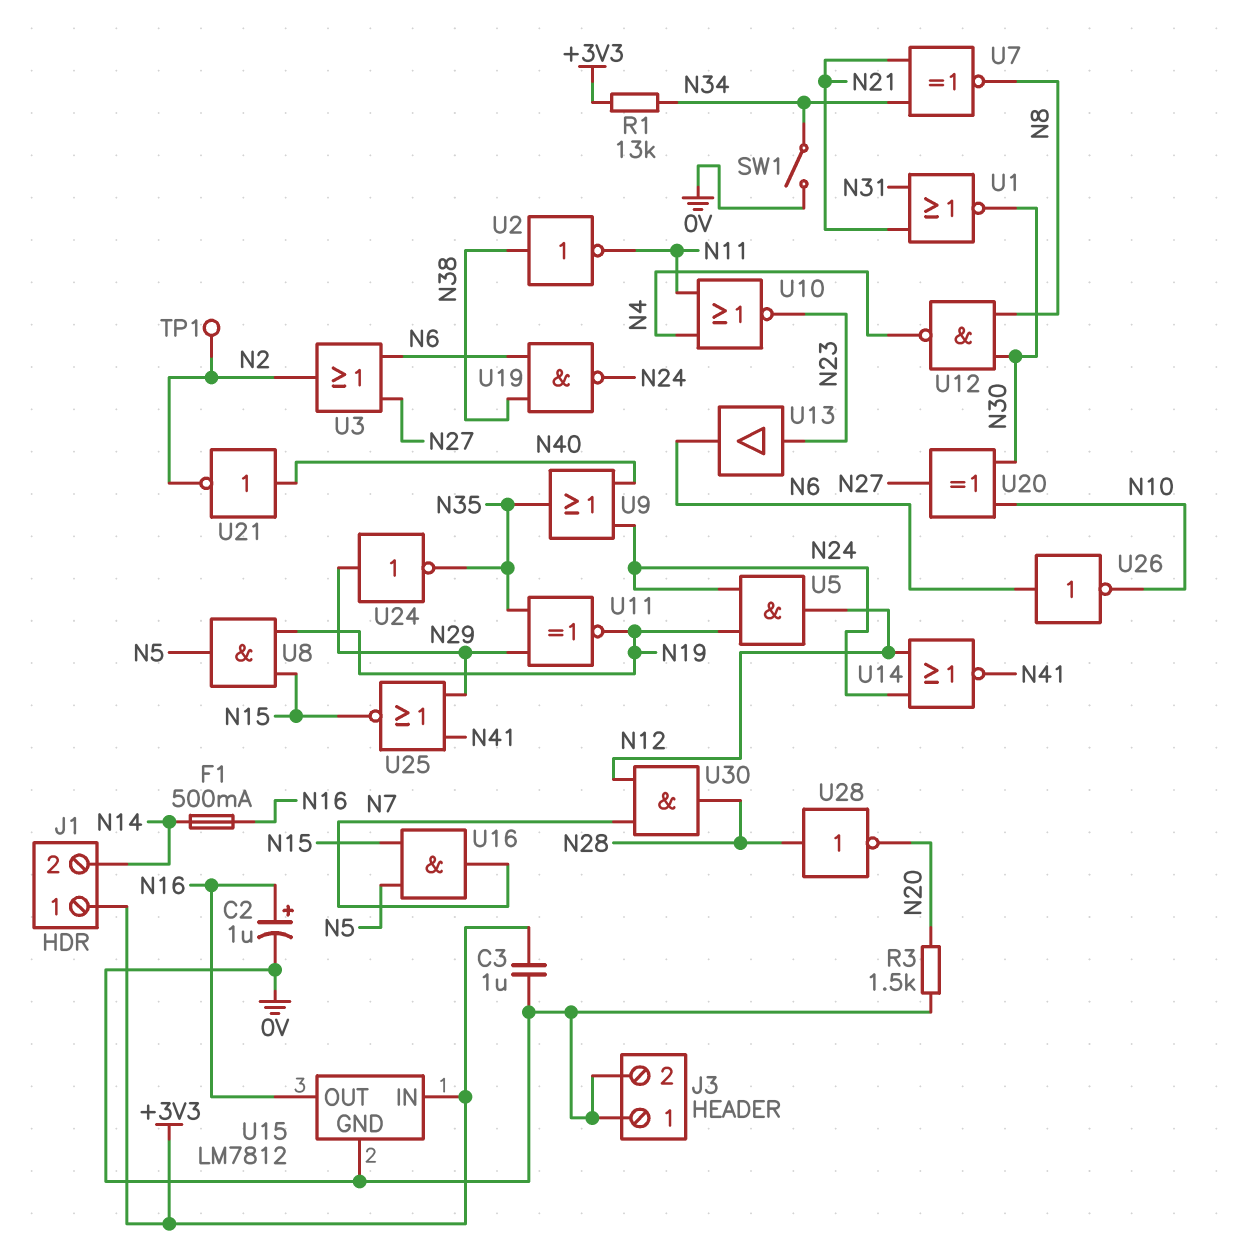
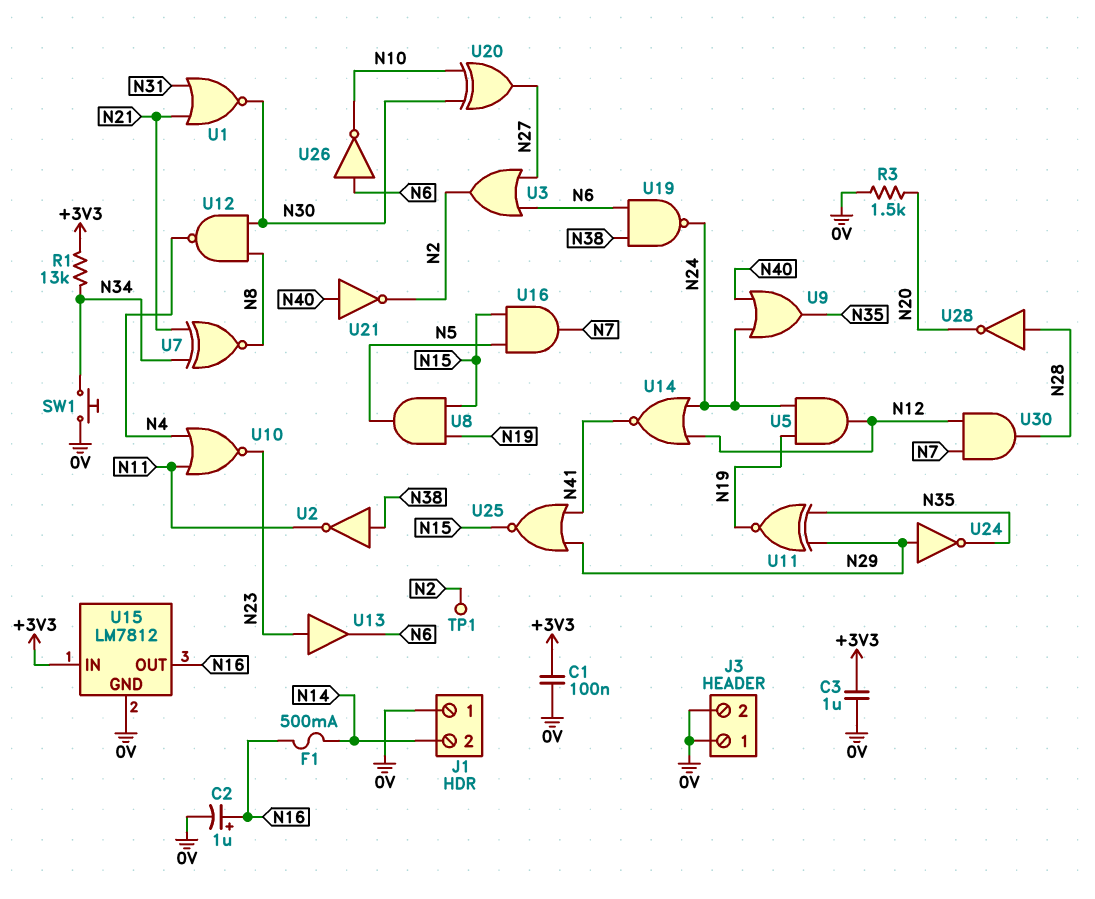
C1: none -> 100nF (+3V3, 0V)
J1 pin 1: +3V3 -> 0V
SW1: switch (0V, N34) -> button (0V, N34)

